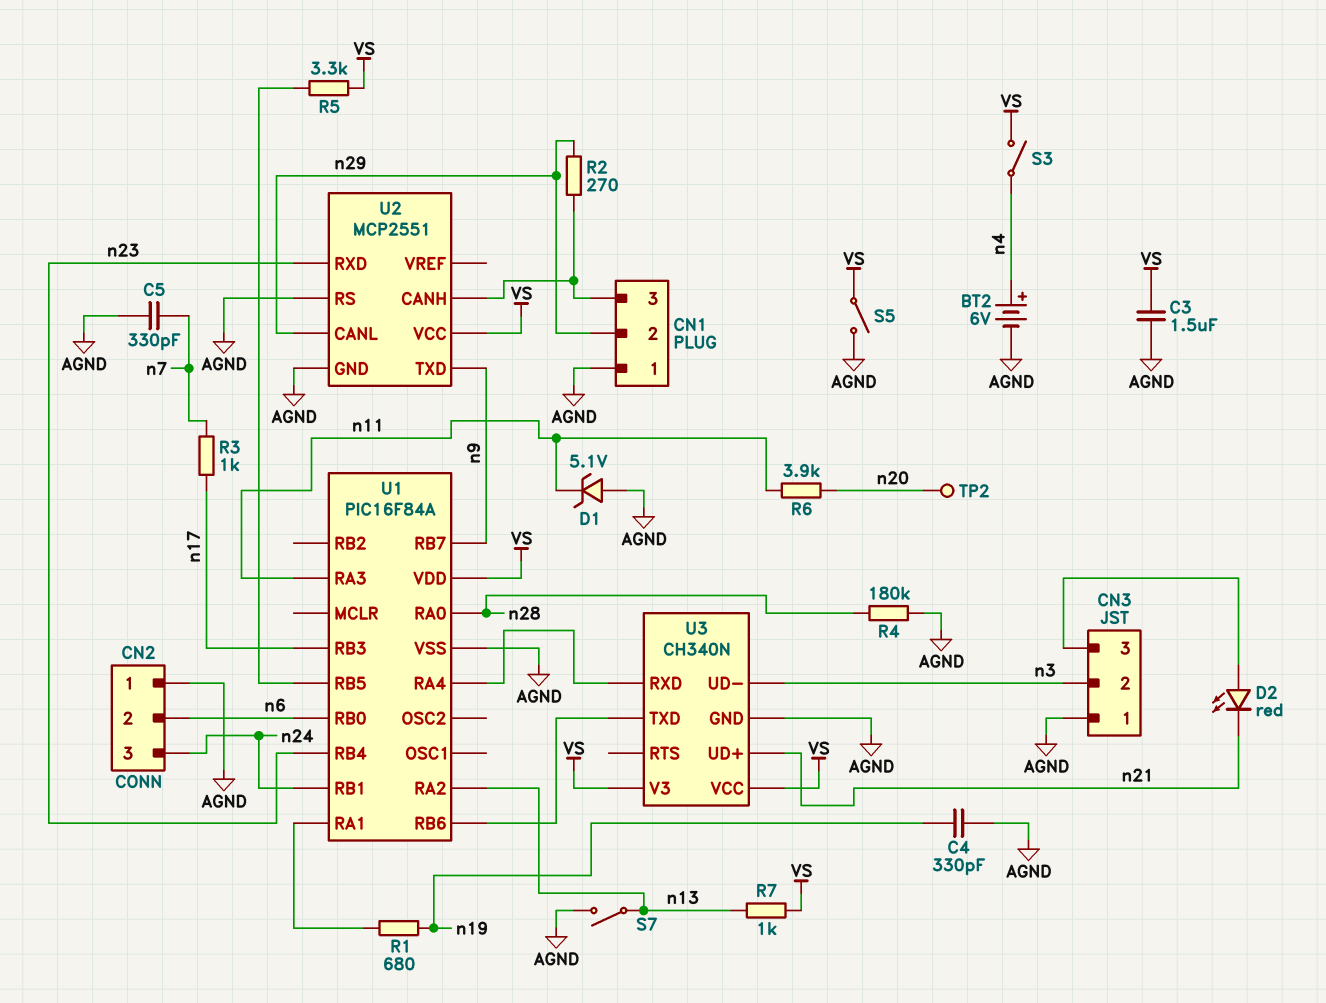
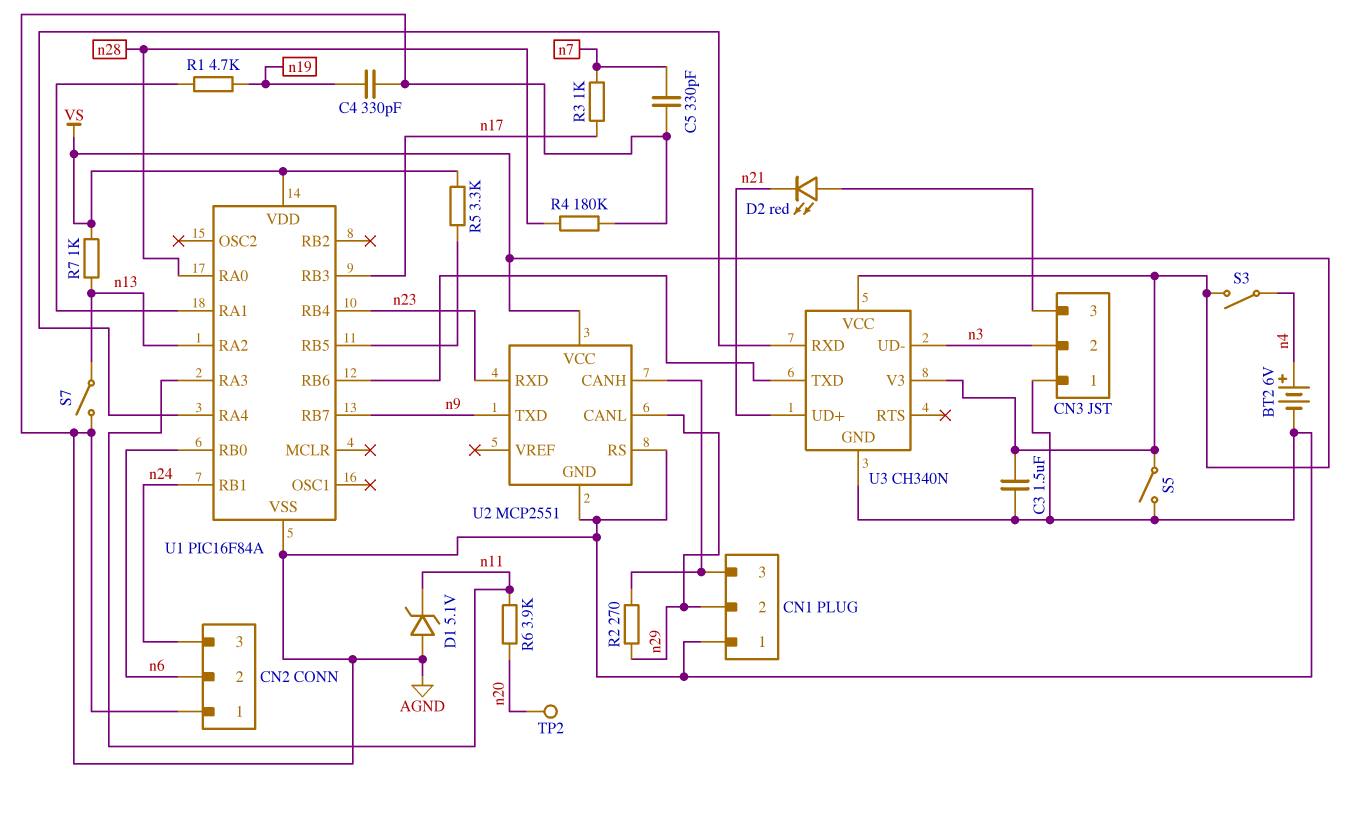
R1: 680 (U1/RA1, n19) -> 4.7k (U1/RA1, n19)

